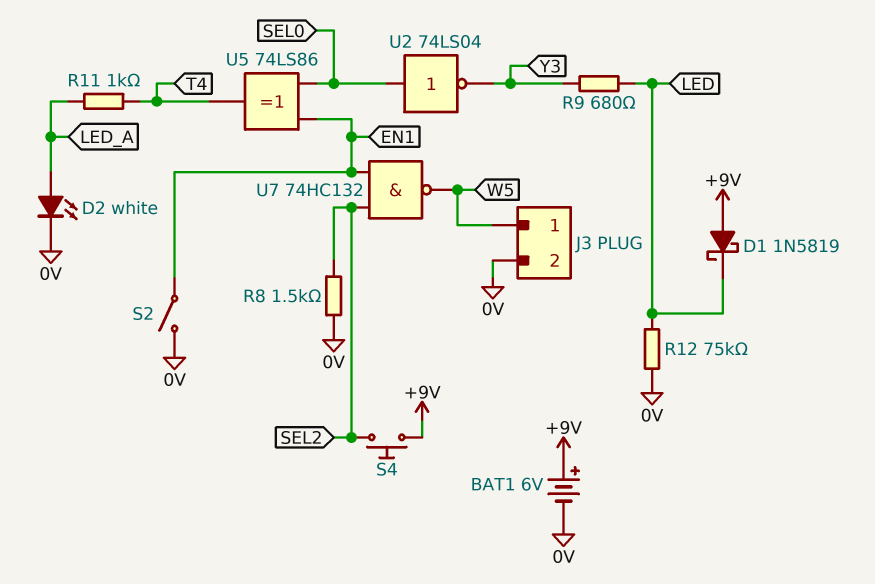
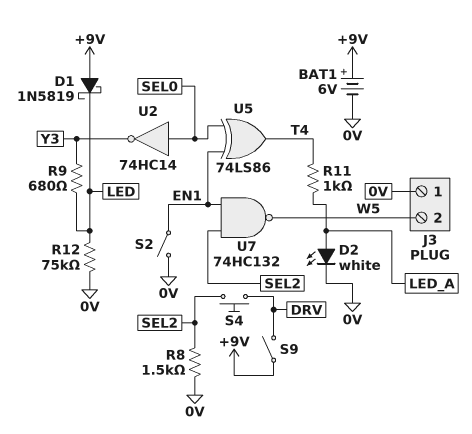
J3 pin 1: W5 -> 0V
J3 pin 2: 0V -> W5
S4: button (+9V, SEL2) -> button (DRV, SEL2)
S9: none -> switch (+9V, DRV)
U2: NOT 74LS04 (in SEL0, out Y3) -> NOT 74HC14 (in SEL0, out Y3)

